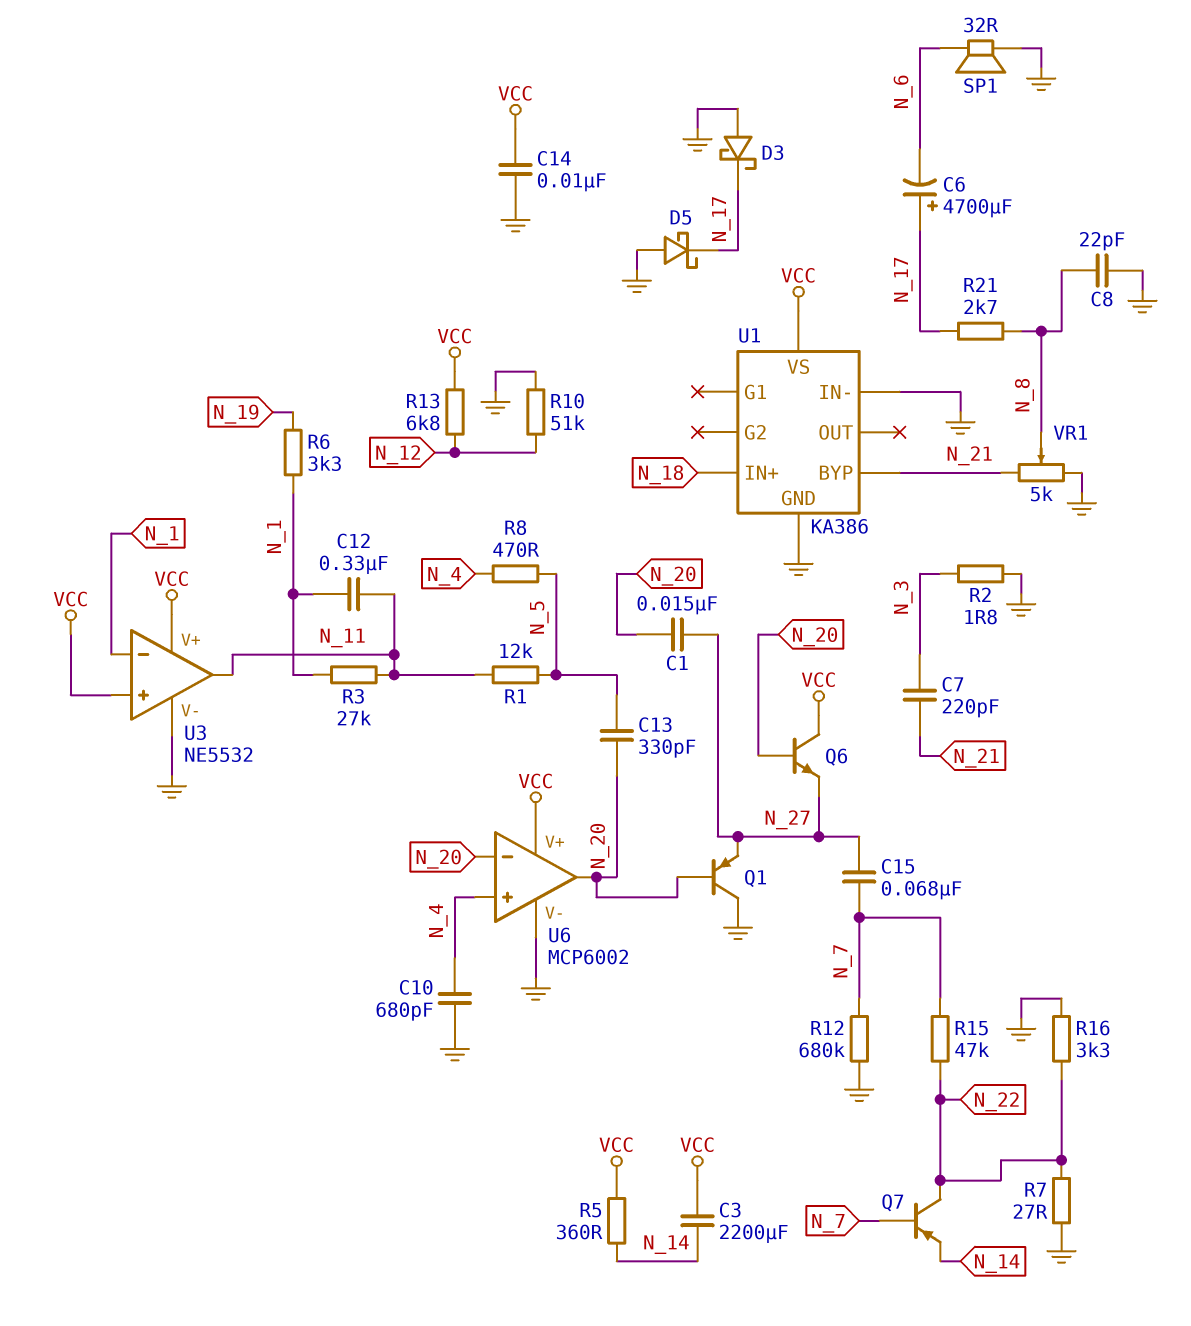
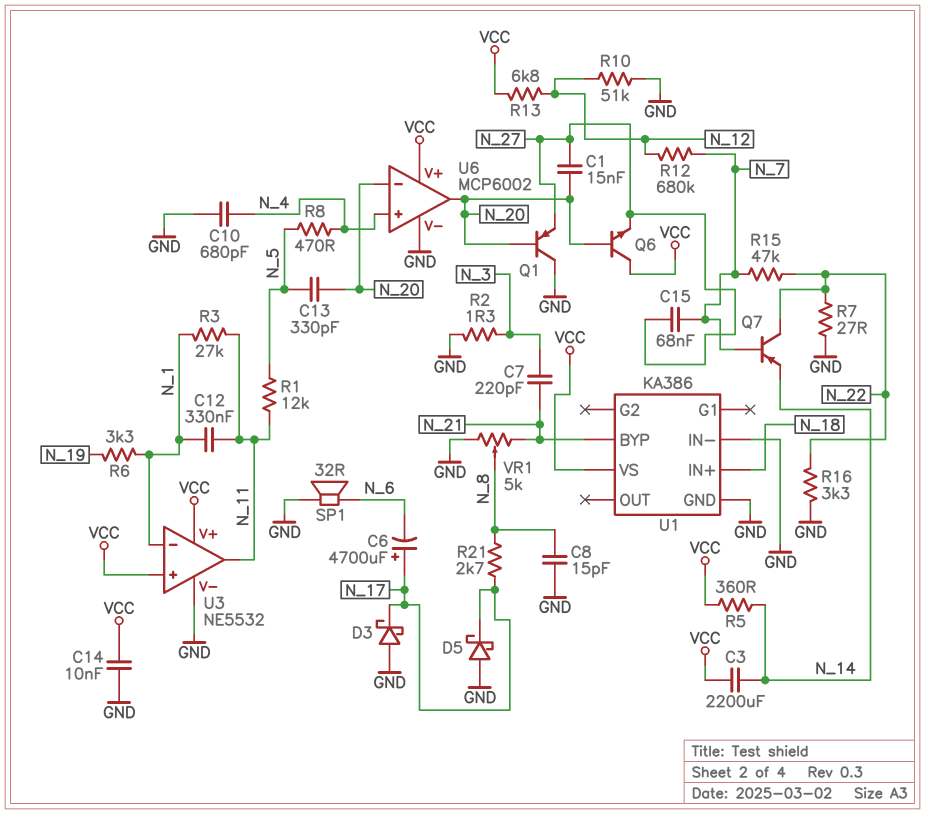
C8: 22pF (GND, N_8) -> 15pF (GND, N_8)
R2: 1.8 (GND, N_3) -> 1.3 (GND, N_3)
R12: 680k (GND, N_7) -> 680k (N_7, N_12)

